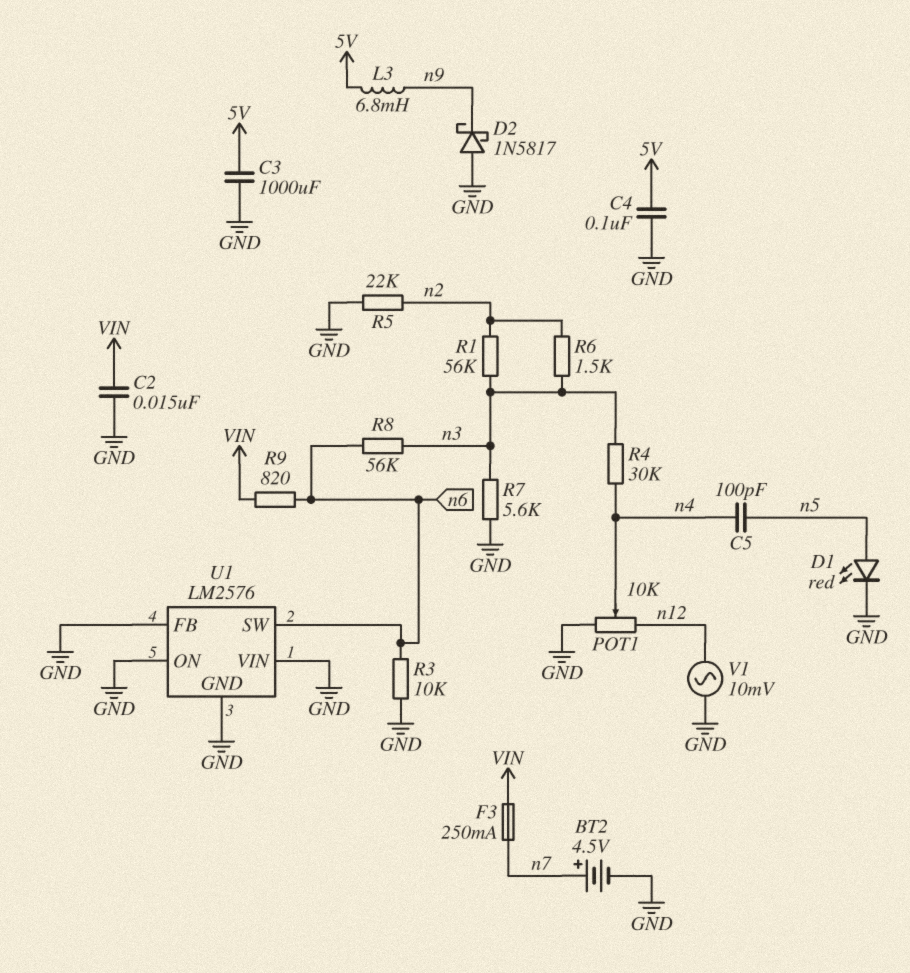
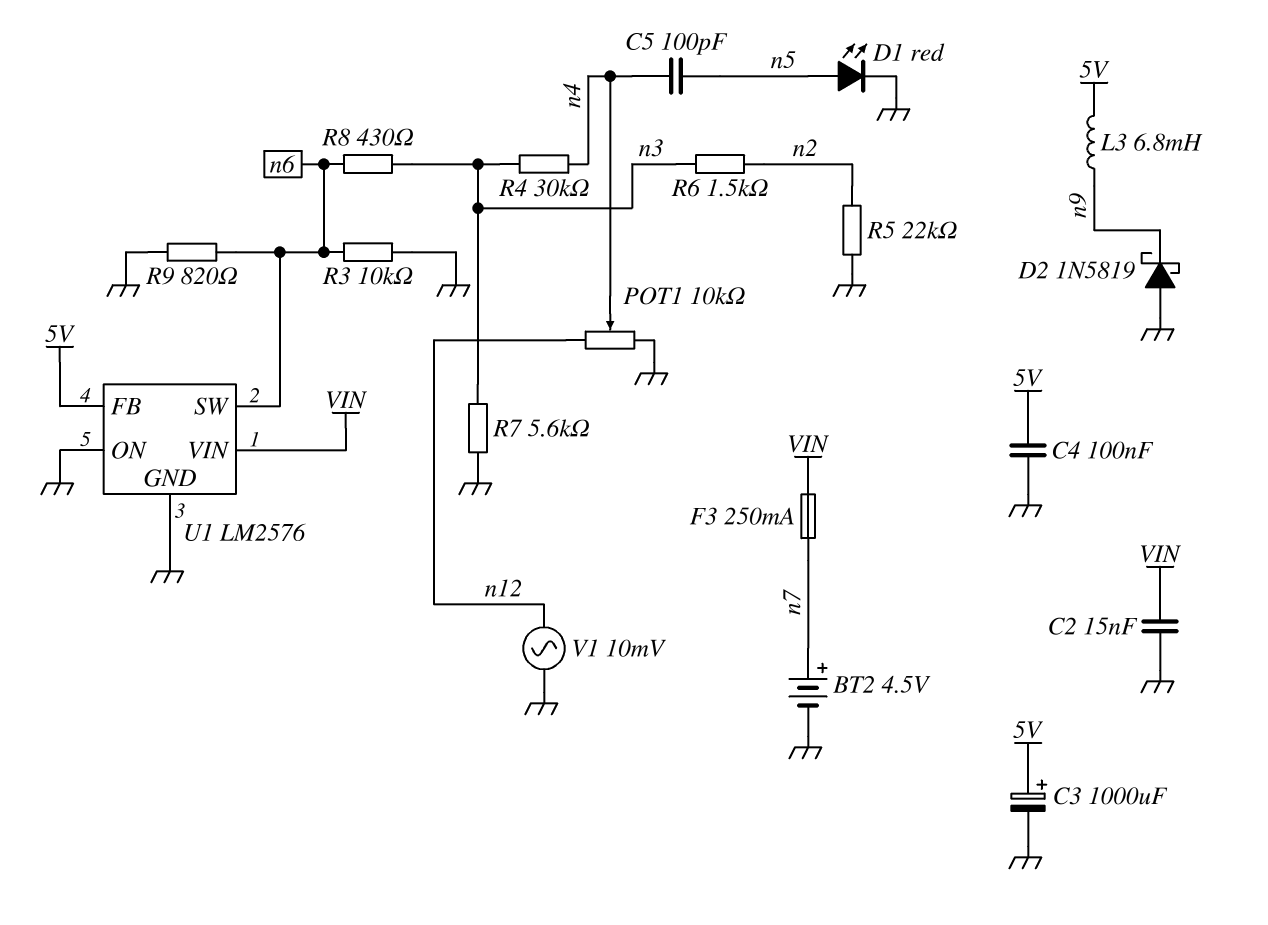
C3: 1000uF (5V, GND) -> 1000uF (plus 5V, minus GND)
D2: schottky 1N5817 (A GND, K n9) -> schottky 1N5819 (A GND, K n9)
R1: 56k (n2, n3) -> none
R8: 56k (n3, n6) -> 430 (n3, n6)
R9: 820 (VIN, n6) -> 820 (GND, n6)
U1 pin FB: GND -> 5V
U1 pin VIN: GND -> VIN

